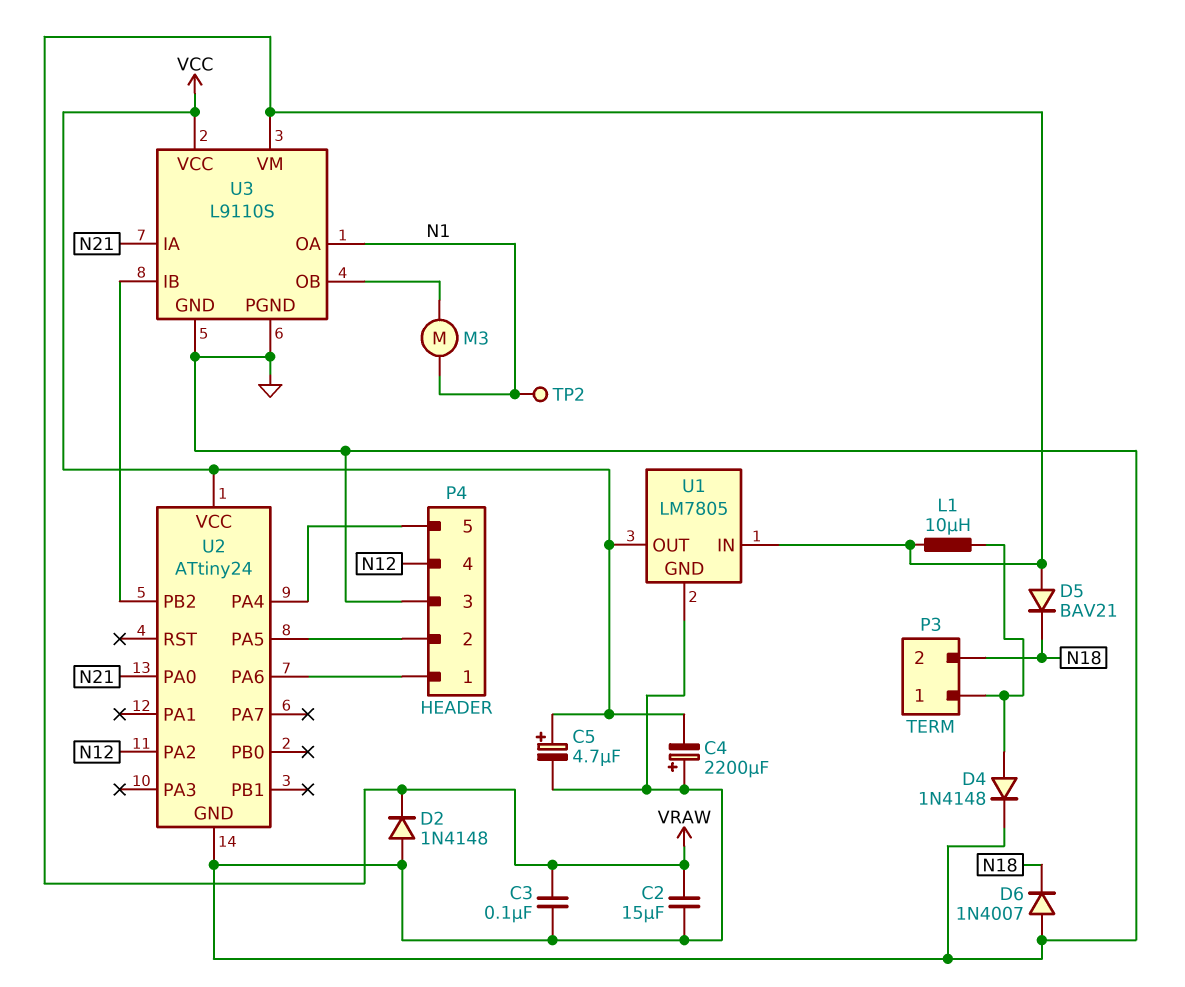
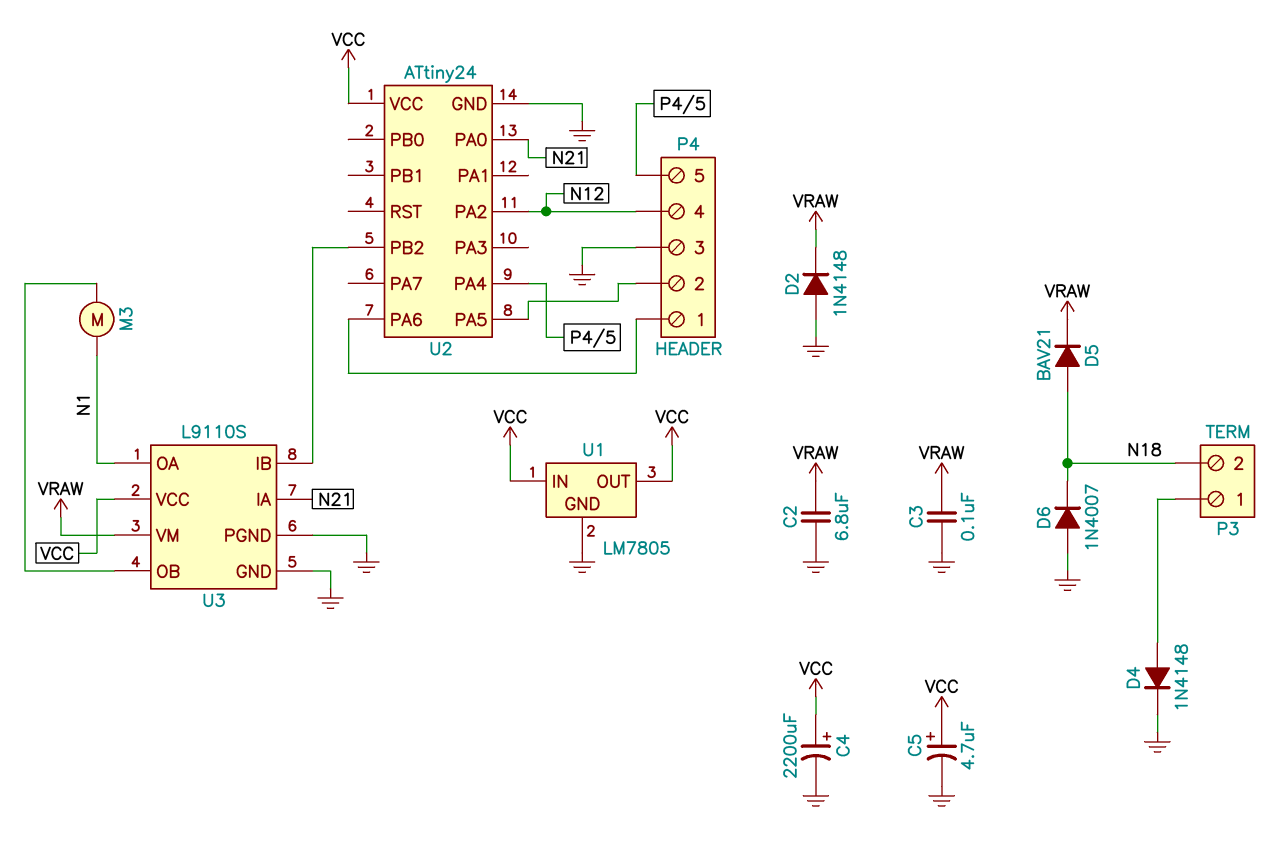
C2: 15uF (GND, VRAW) -> 6.8uF (GND, VRAW)
C4: 2200uF (plus GND, minus VCC) -> 2200uF (plus VCC, minus GND)
D5: diode BAV21 (A VRAW, K N18) -> diode BAV21 (A N18, K VRAW)
L1: 10uH (P3/1, VRAW) -> none
TP2: test point (N1) -> none
U1 pin IN: VRAW -> VCC

